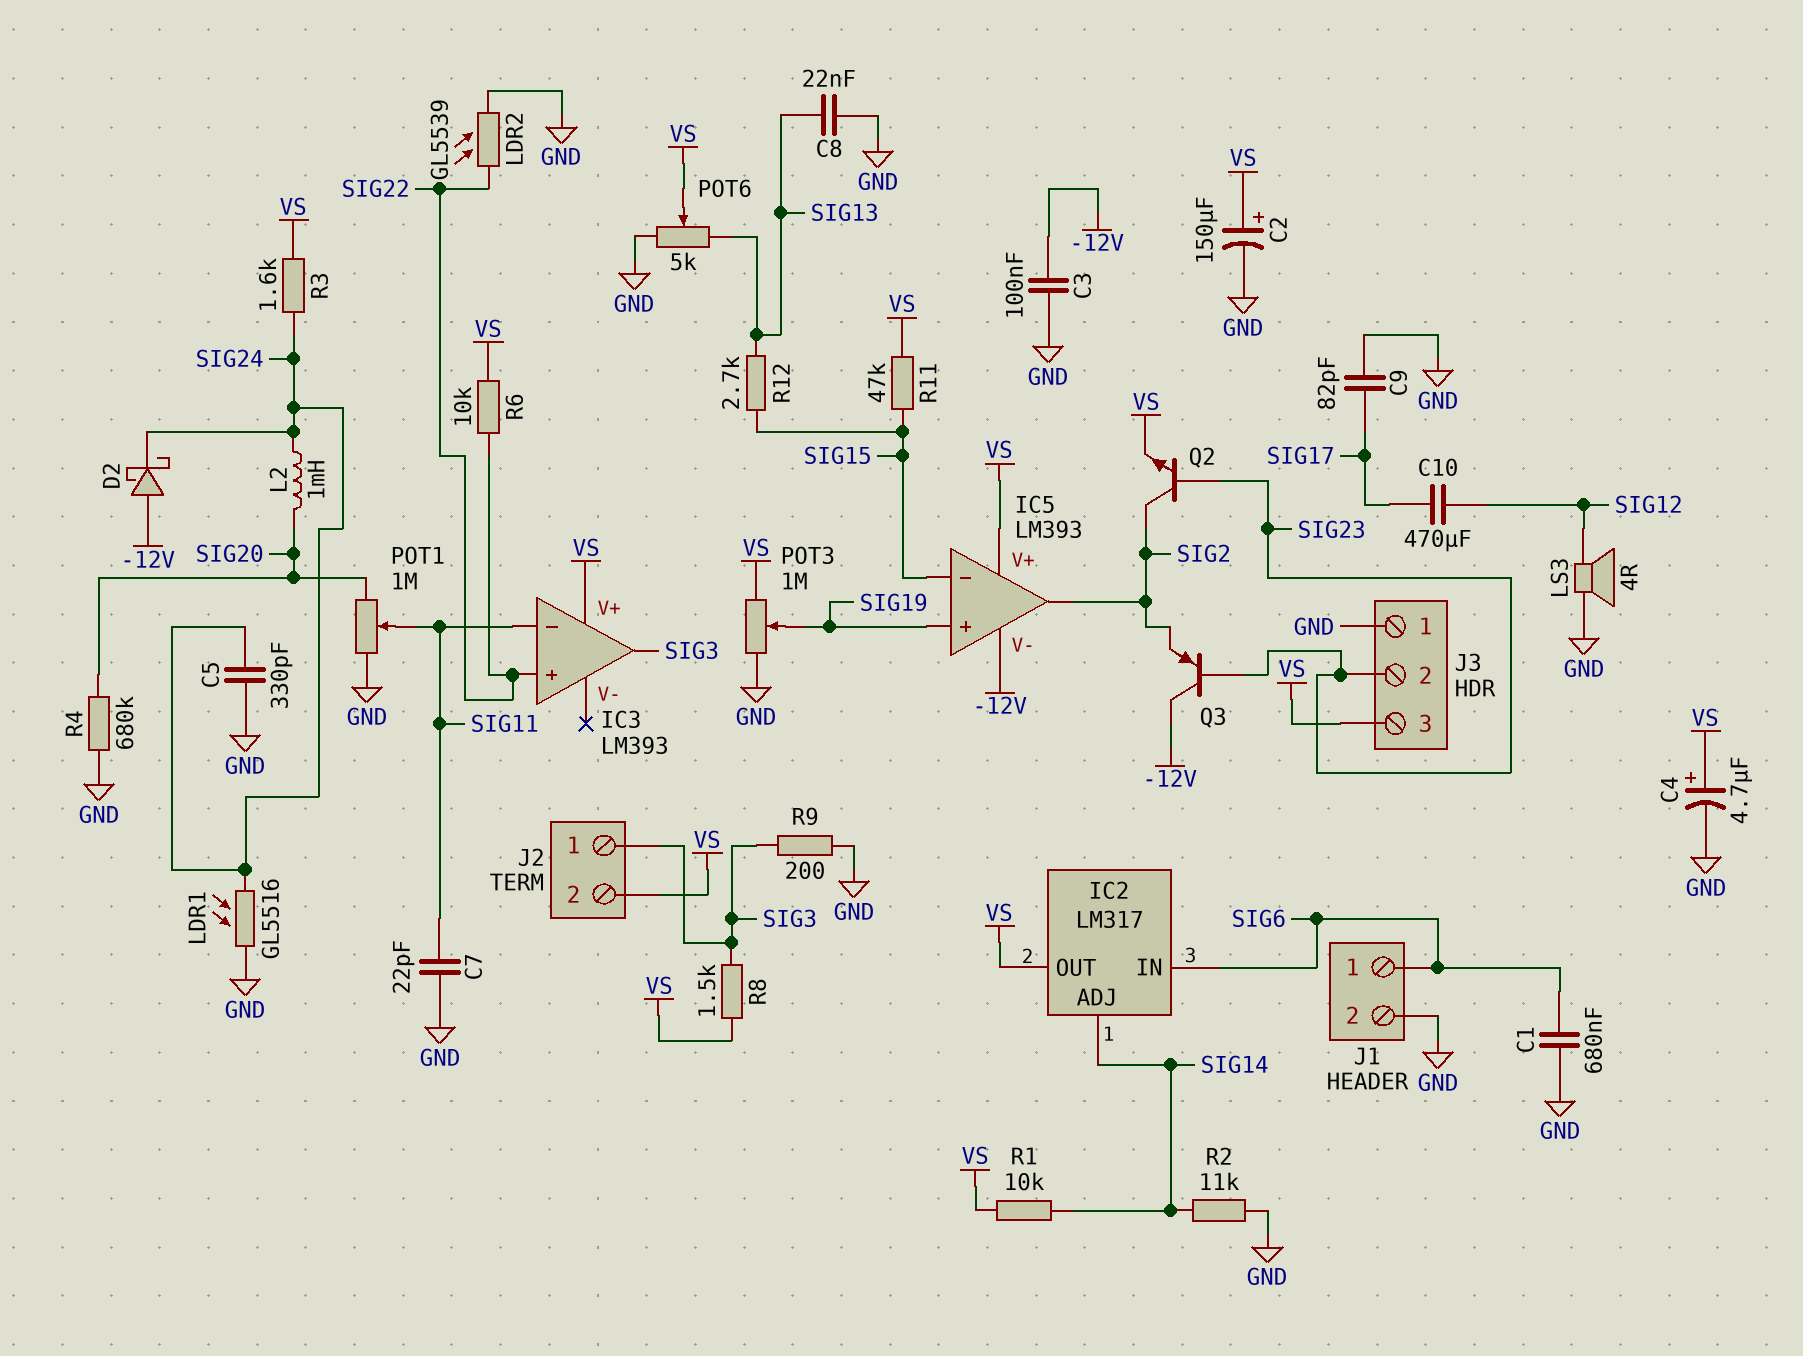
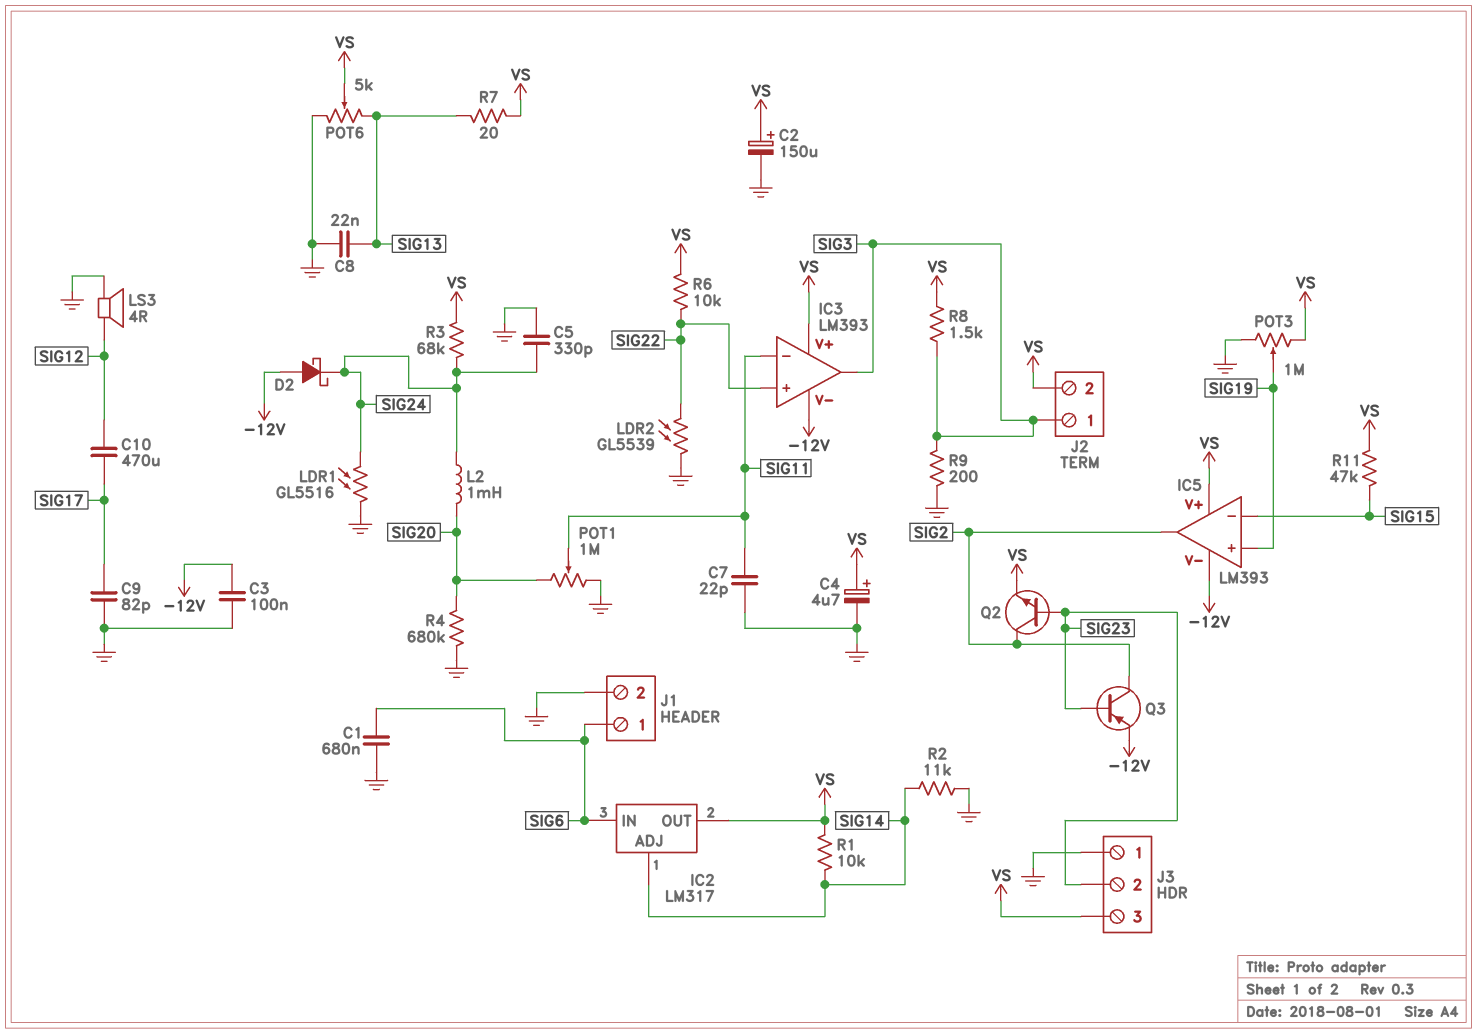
IC3 pin V-: none -> -12V
Q3: PNP (B SIG23, C -12V, E SIG2) -> PNP (B SIG23, C SIG2, E -12V)
R3: 1.6k (SIG24, VS) -> 68k (SIG24, VS)
R7: none -> 20 (SIG13, VS)
R12: 2.7k (SIG13, SIG15) -> none

